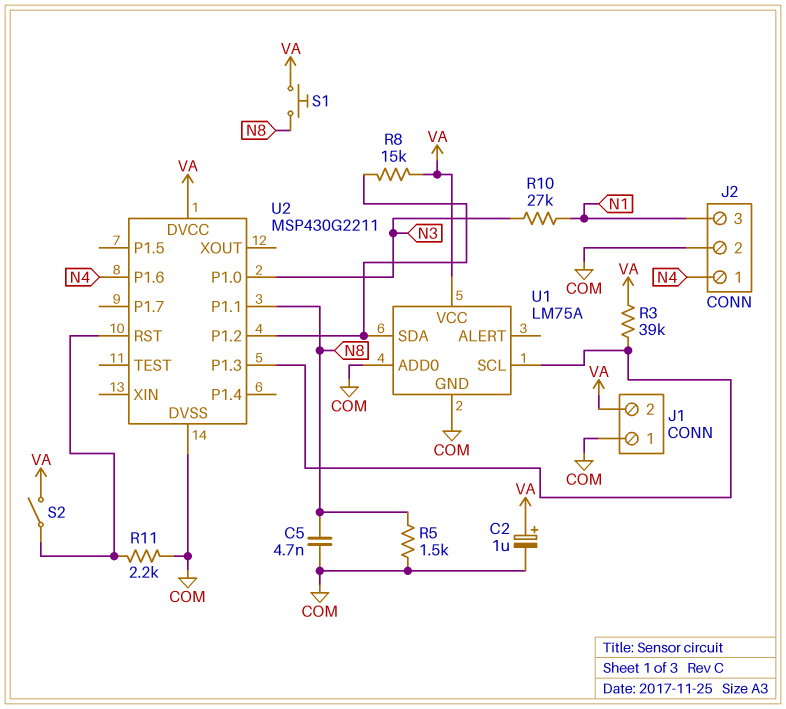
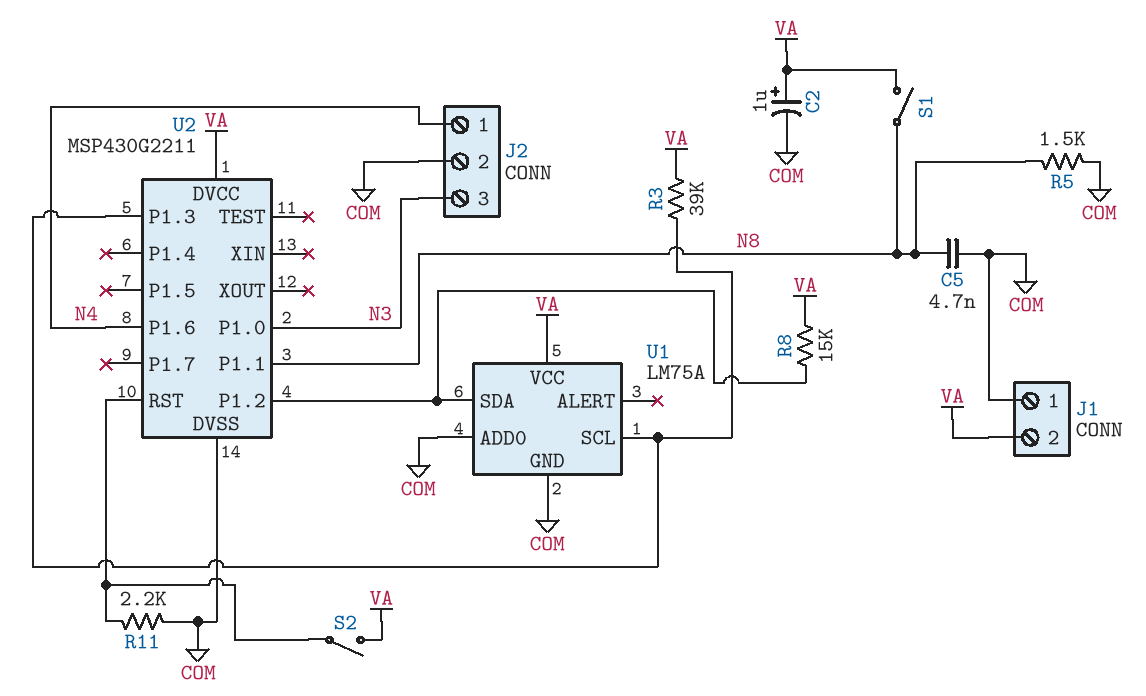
J2 pin 3: N1 -> N3
R10: 27k (N1, N3) -> none
S1: button (N8, VA) -> switch (N8, VA)

